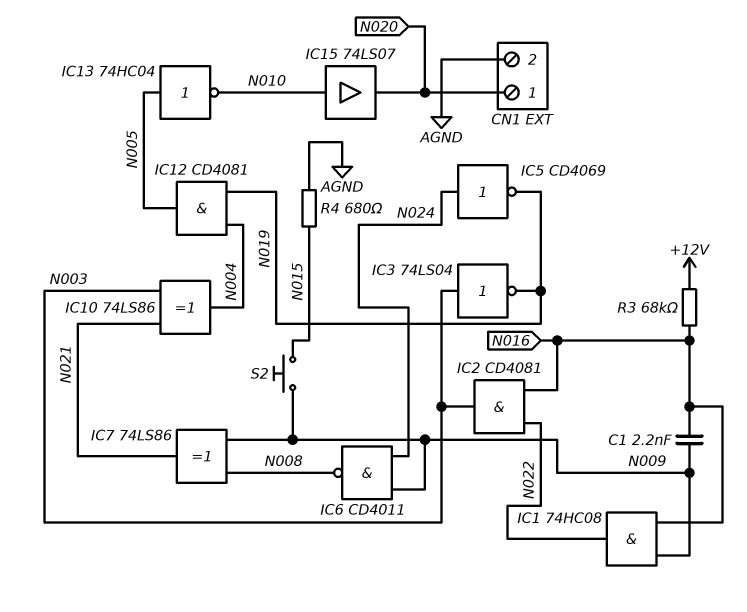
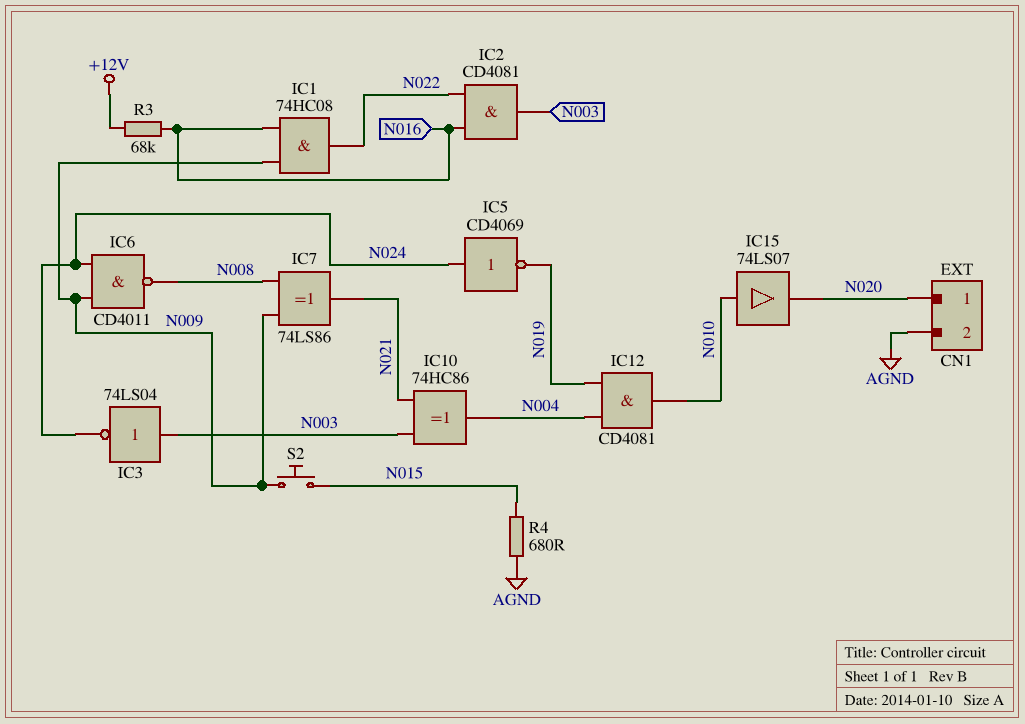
C1: 2.2nF (N009, N016) -> none
IC3: NOT 74LS04 (in N003, out N019) -> NOT 74LS04 (in N003, out N024)
IC10: XOR 74LS86 (in N003, in N021, out N004) -> XOR 74HC86 (in N003, in N021, out N004)
IC12: AND CD4081 (in N004, in N019, out N005) -> AND CD4081 (in N004, in N019, out N010)
IC13: NOT 74HC04 (in N005, out N010) -> none

